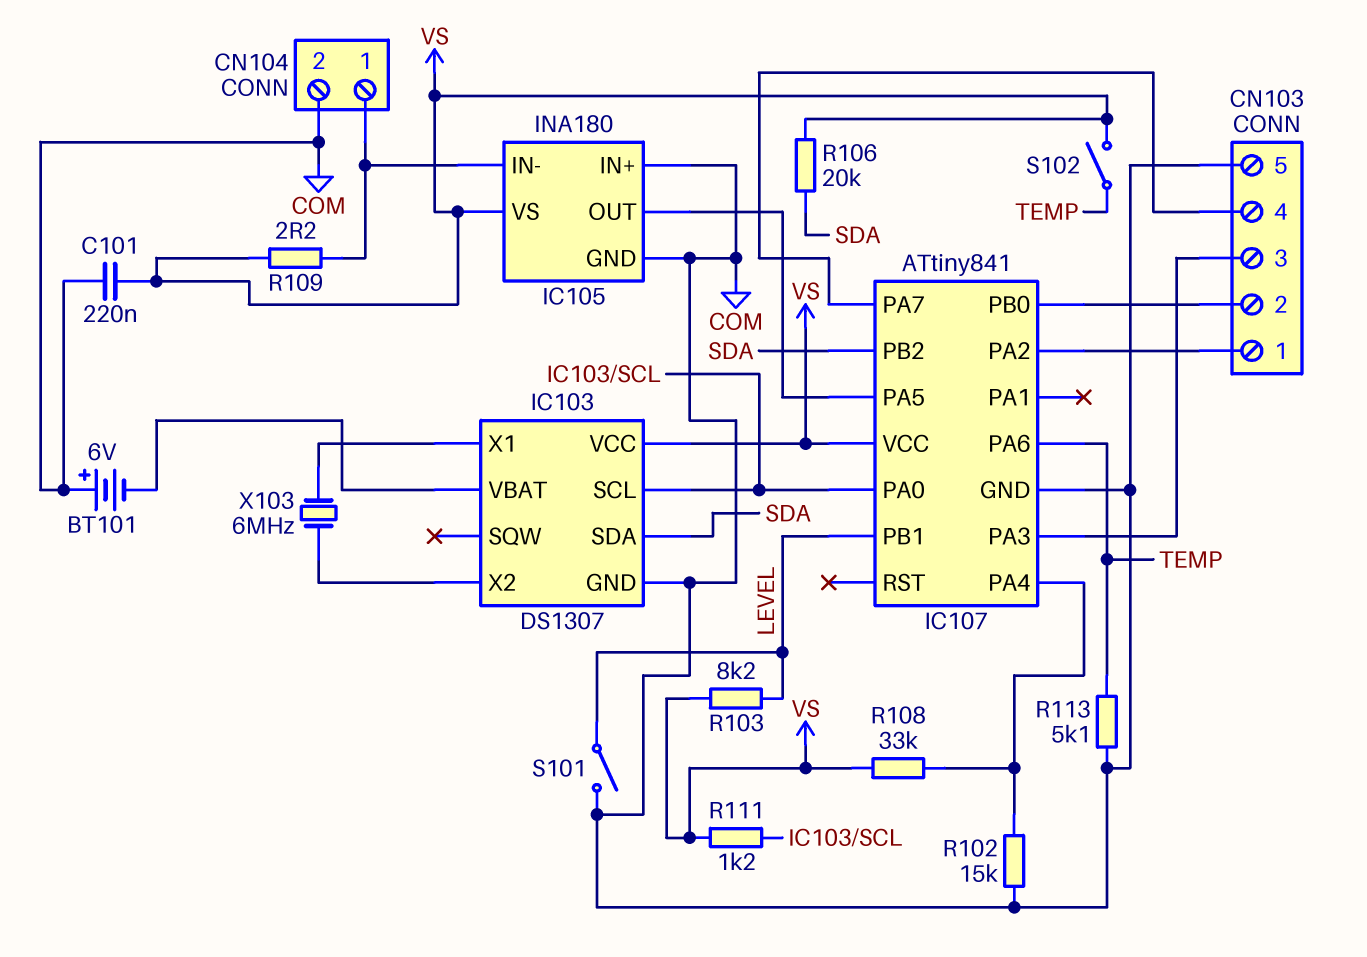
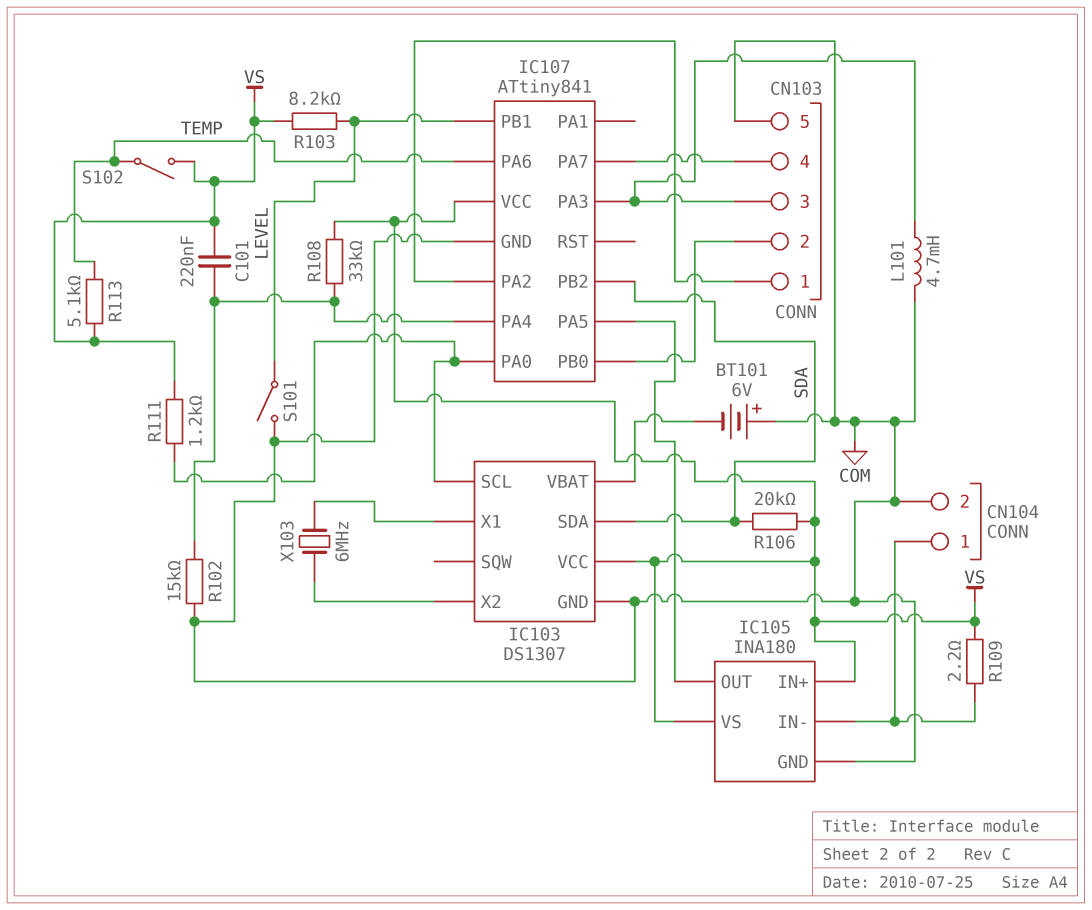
C101: 220nF (COM, VS) -> 220nF (IC107/PA4, VS)
IC105 pin IN+: COM -> VS
L101: none -> 4.7mH (CN103/3, COM)
R113: 5.1k (COM, TEMP) -> 5.1k (TEMP, VS)

